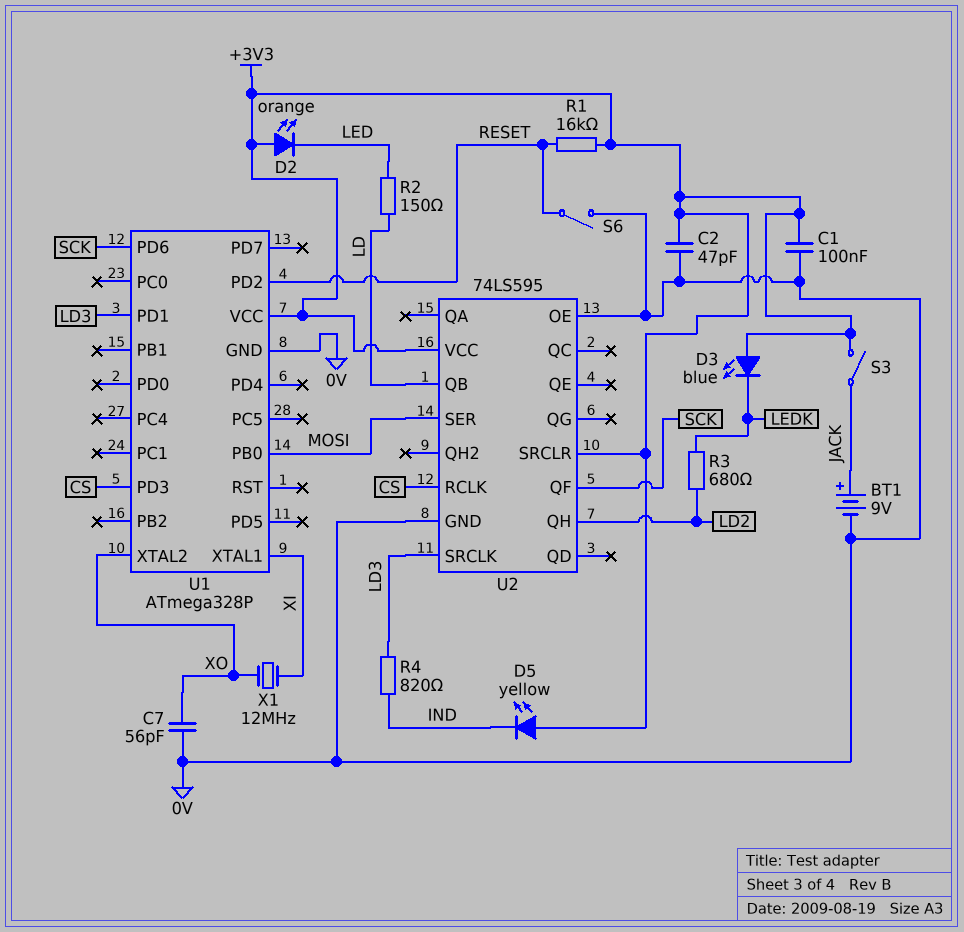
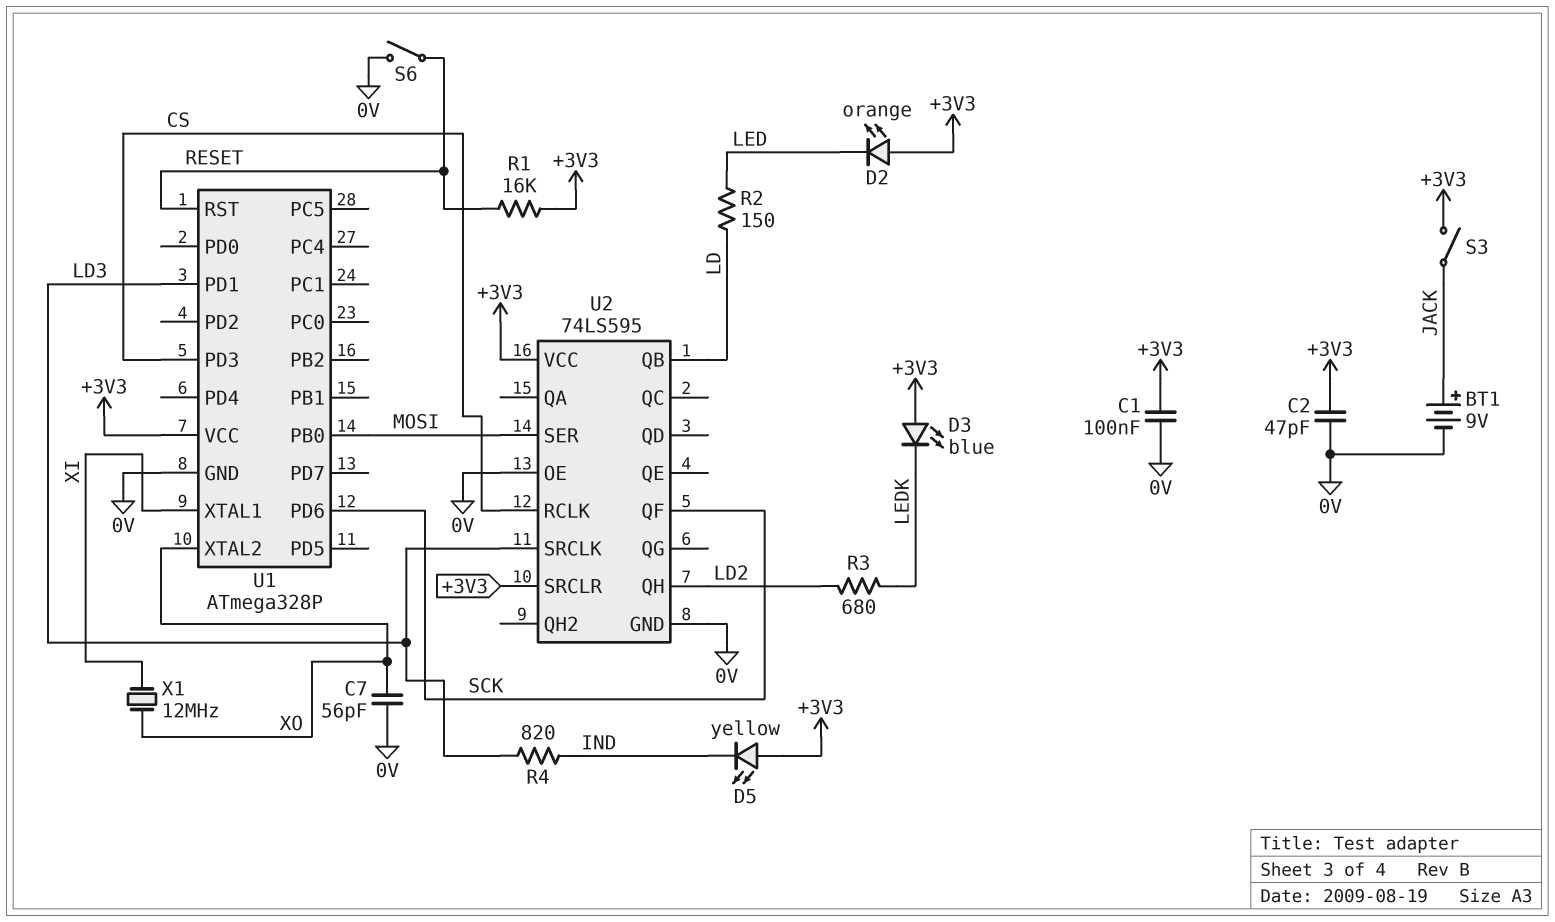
U1 pin PD2: RESET -> none
U1 pin RST: none -> RESET

